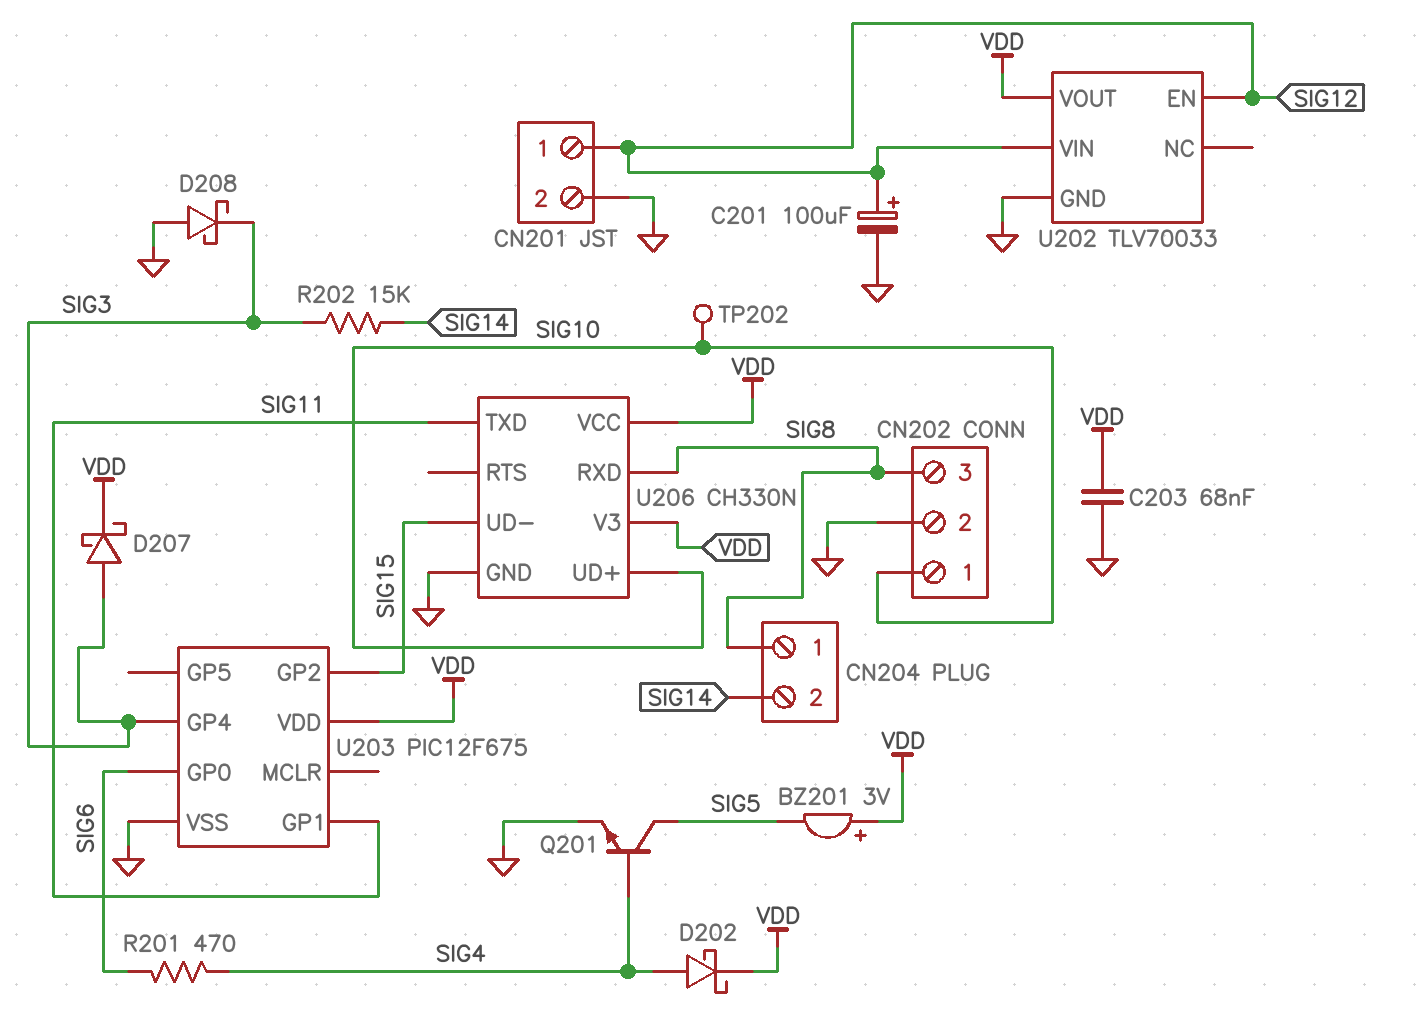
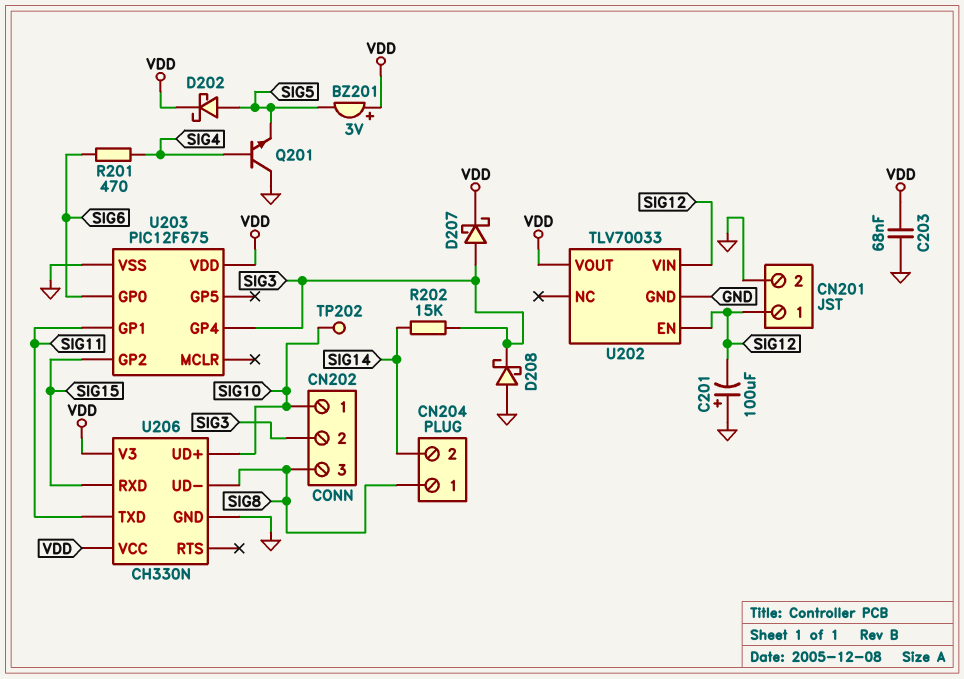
C201: 100uF (plus SIG12, minus GND) -> 100uF (plus GND, minus SIG12)
CN202 pin 2: GND -> SIG3
D202: schottky (A SIG4, K VDD) -> schottky (A SIG5, K VDD)
Q201: NPN (B SIG4, C SIG5, E GND) -> NPN (B SIG4, C GND, E SIG5)
U206 pin RXD: SIG8 -> SIG15
U206 pin UD-: SIG15 -> SIG8

